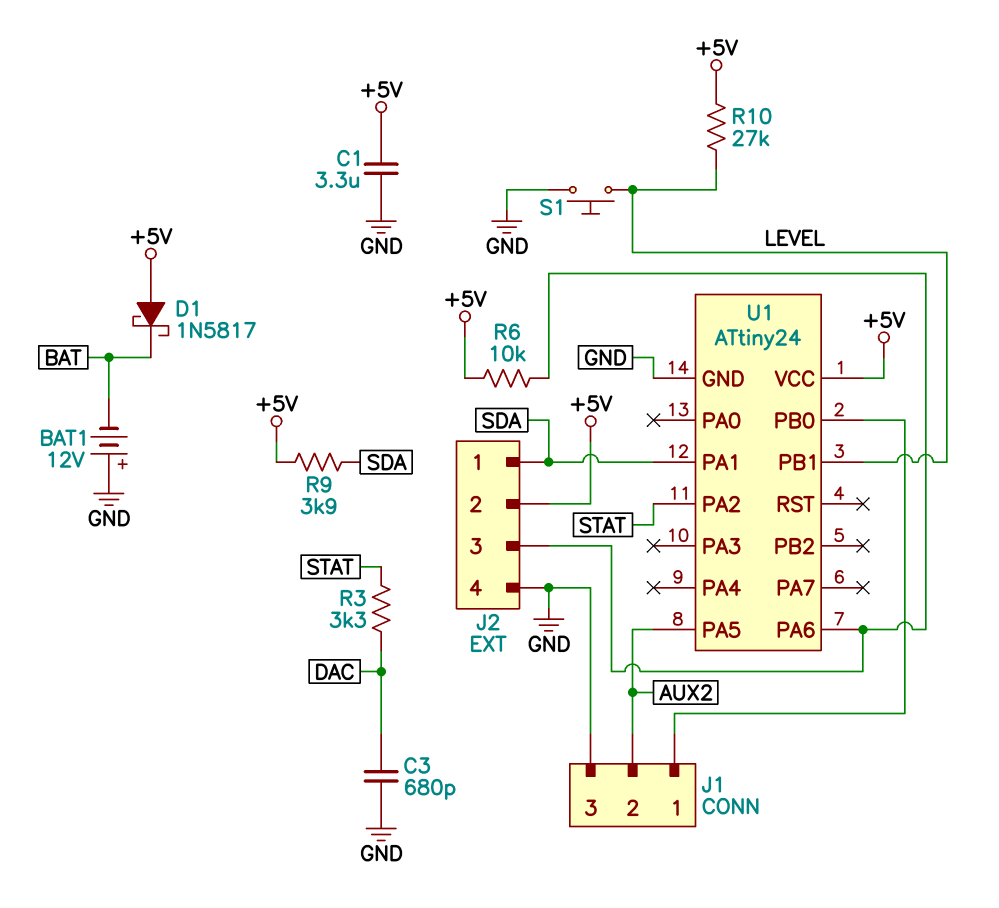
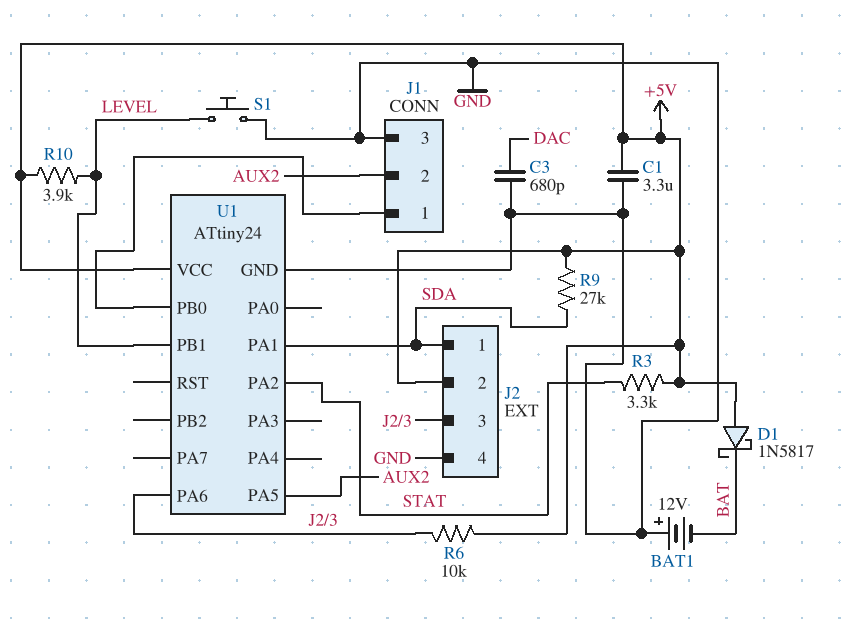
R3: 3.3k (DAC, STAT) -> 3.3k (+5V, STAT)
R9: 3.9k (+5V, SDA) -> 27k (+5V, SDA)
R10: 27k (+5V, LEVEL) -> 3.9k (+5V, LEVEL)

